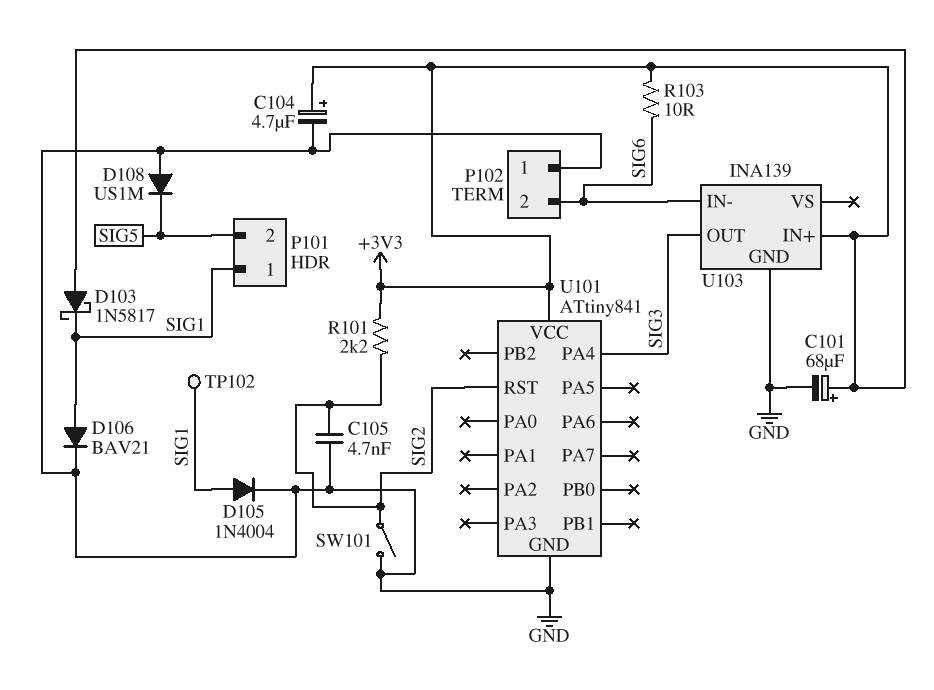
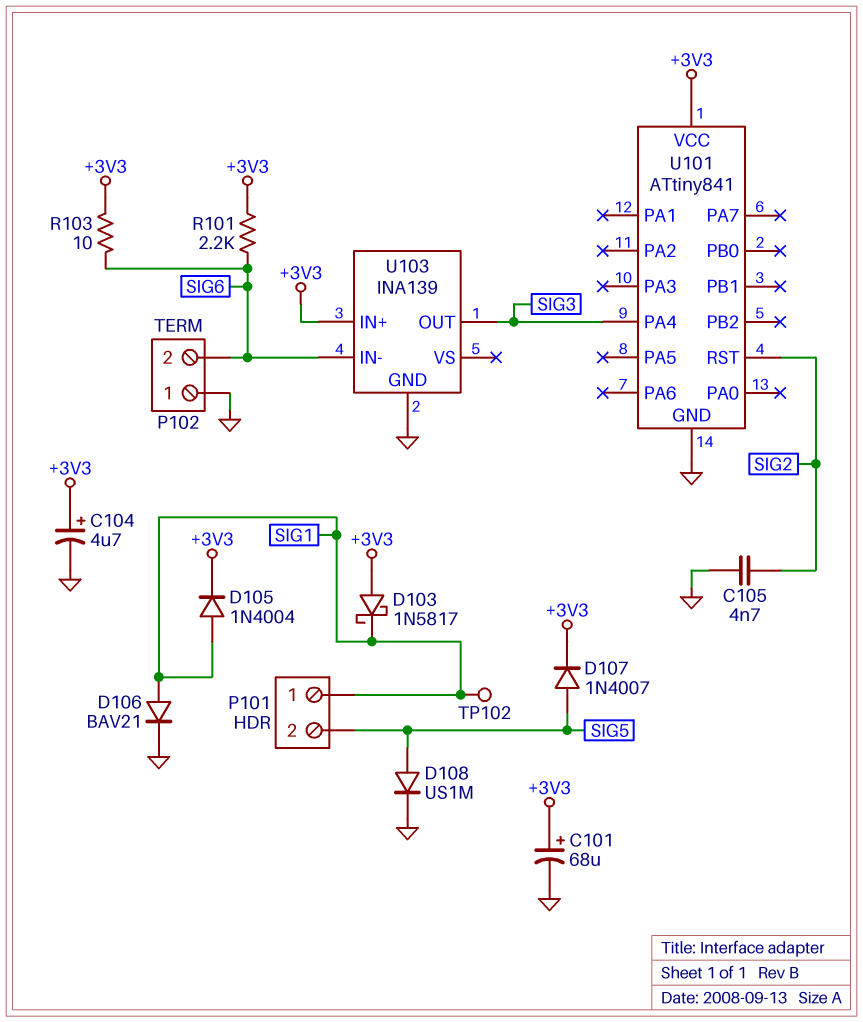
D105: diode 1N4004 (A SIG1, K GND) -> diode 1N4004 (A SIG1, K +3V3)
D107: none -> diode 1N4007 (A SIG5, K +3V3)
D108: diode US1M (A GND, K SIG5) -> diode US1M (A SIG5, K GND)
R101: 2.2k (+3V3, SIG2) -> 2.2k (+3V3, SIG6)
SW101: switch (GND, SIG2) -> none

